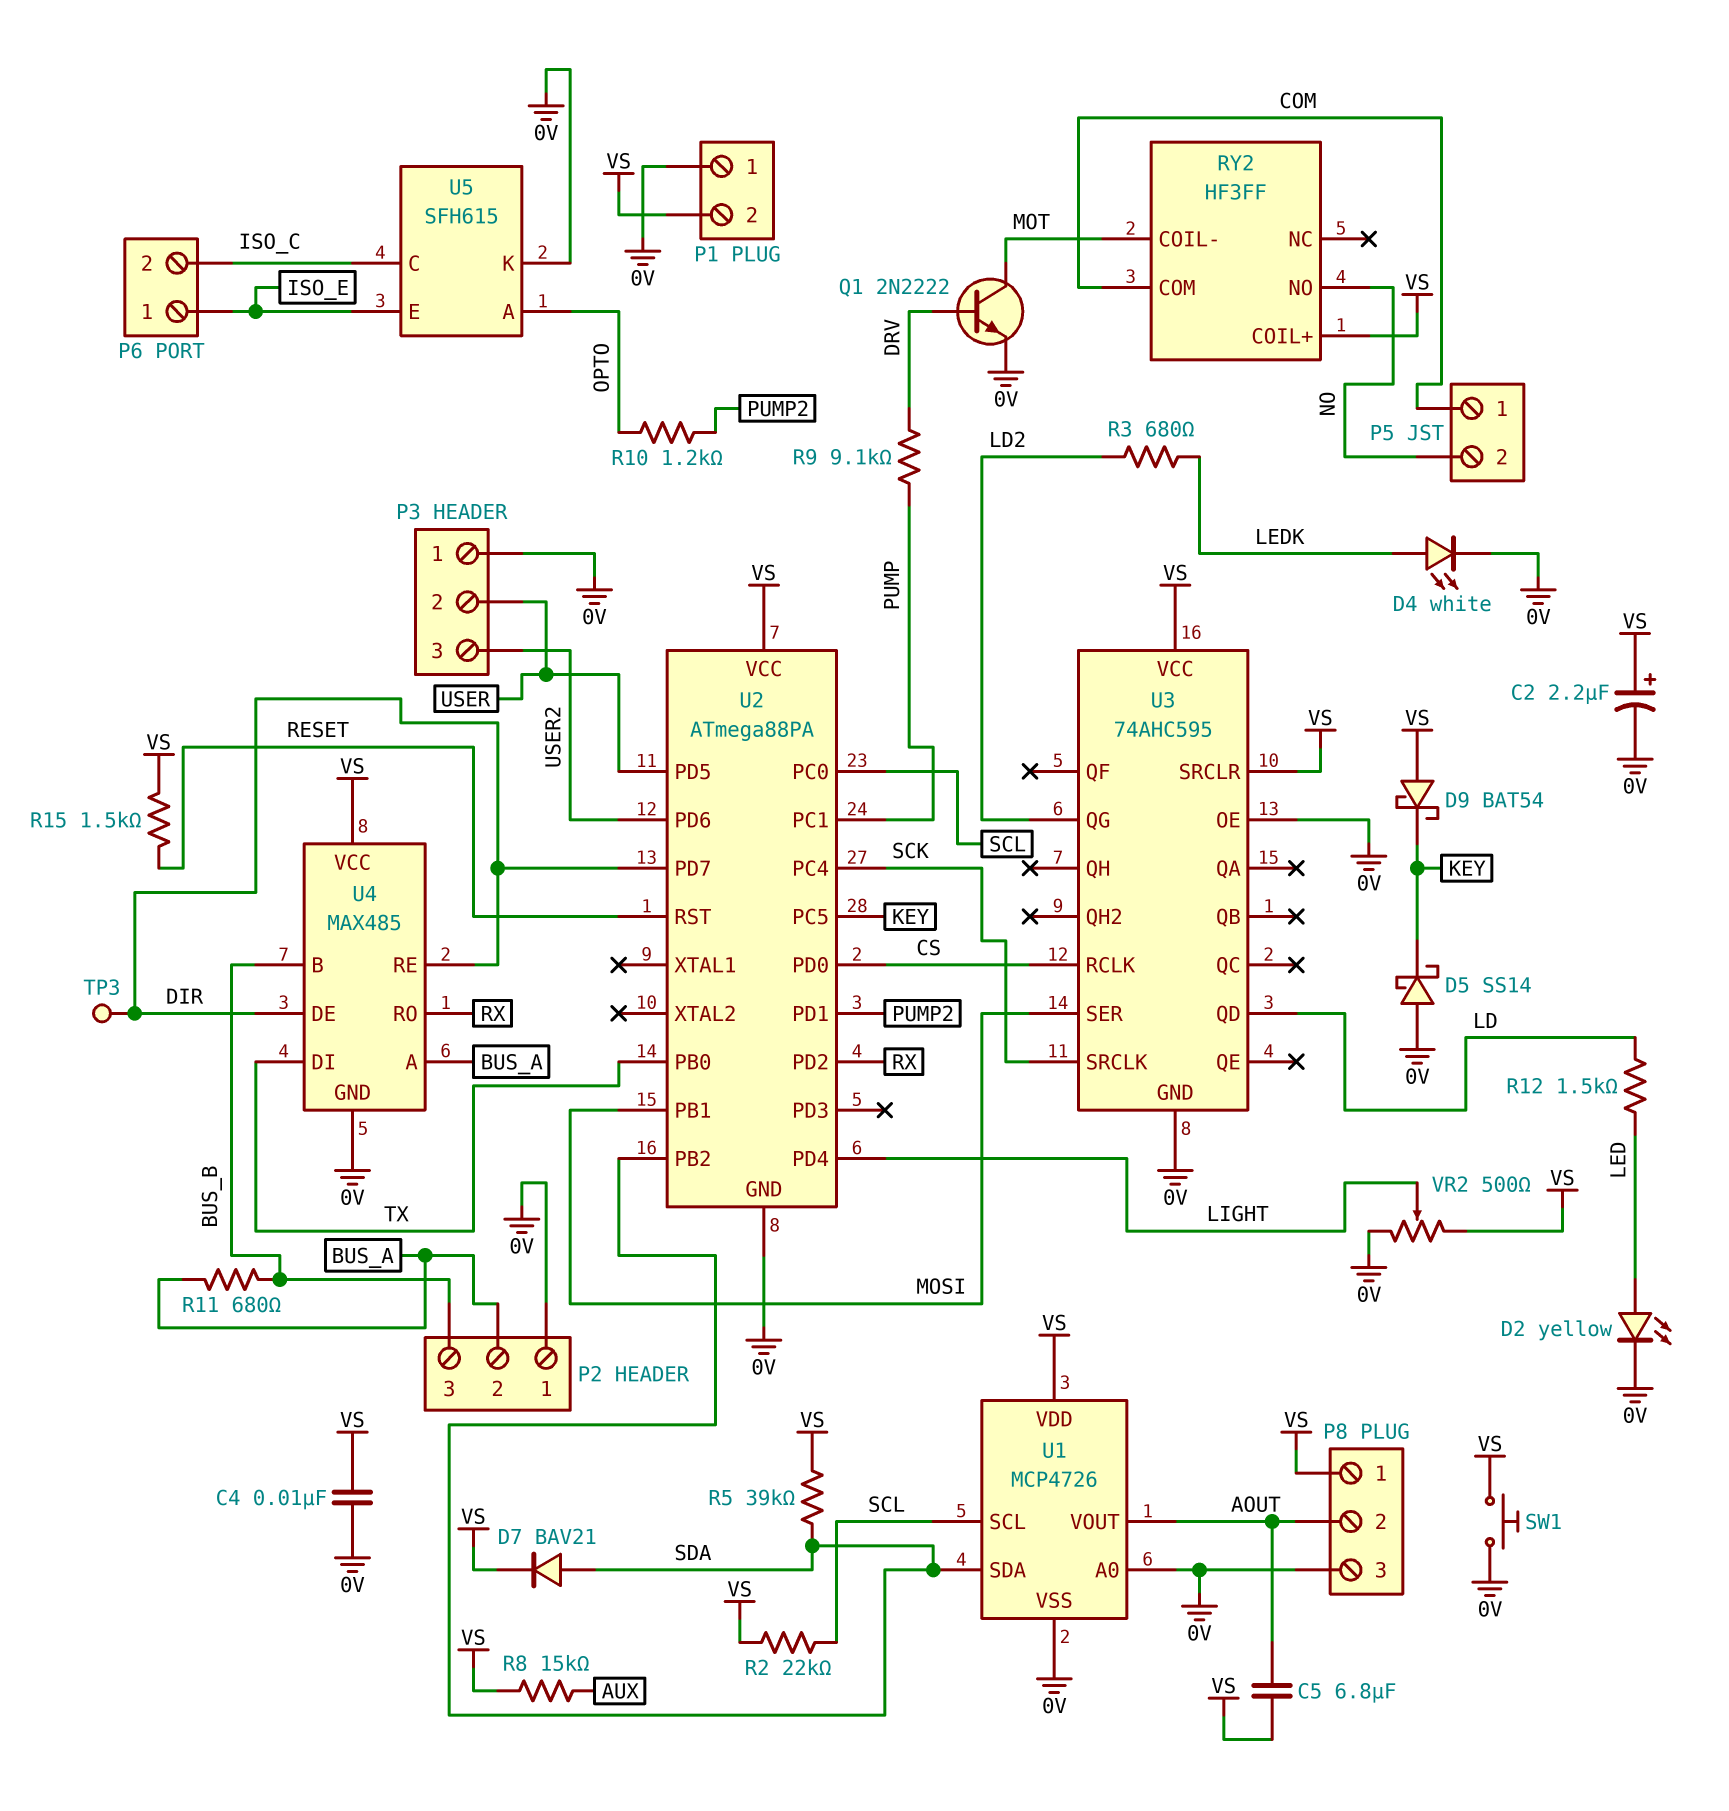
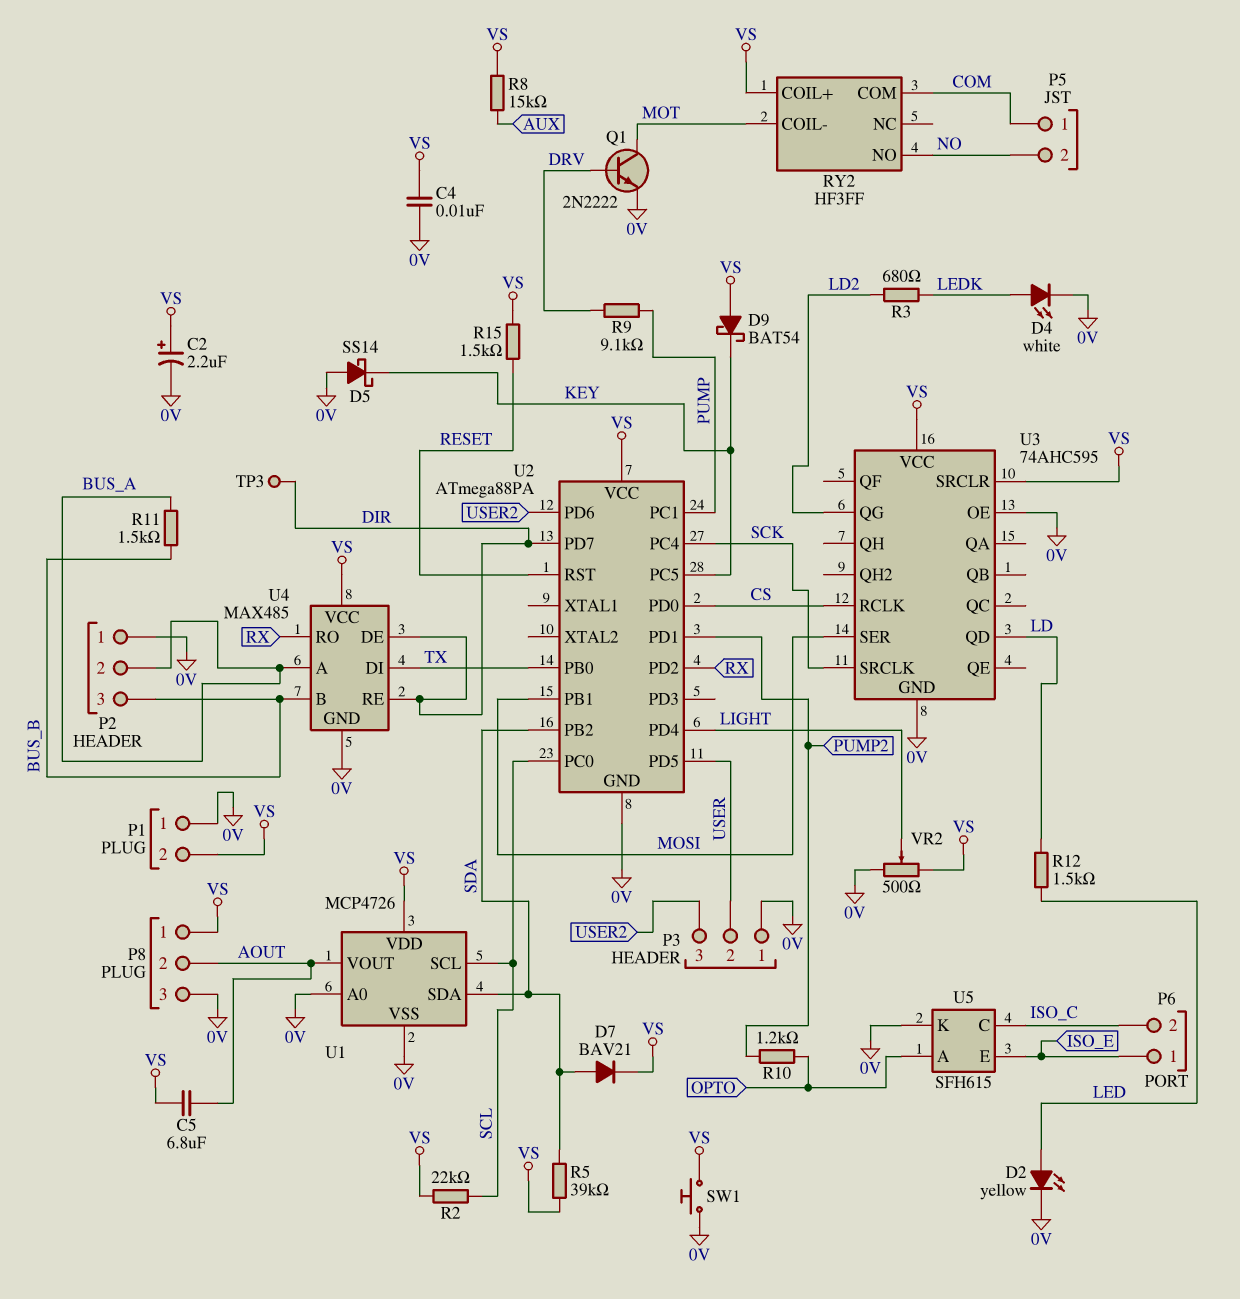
R11: 680 (BUS_A, BUS_B) -> 1.5k (BUS_A, BUS_B)

